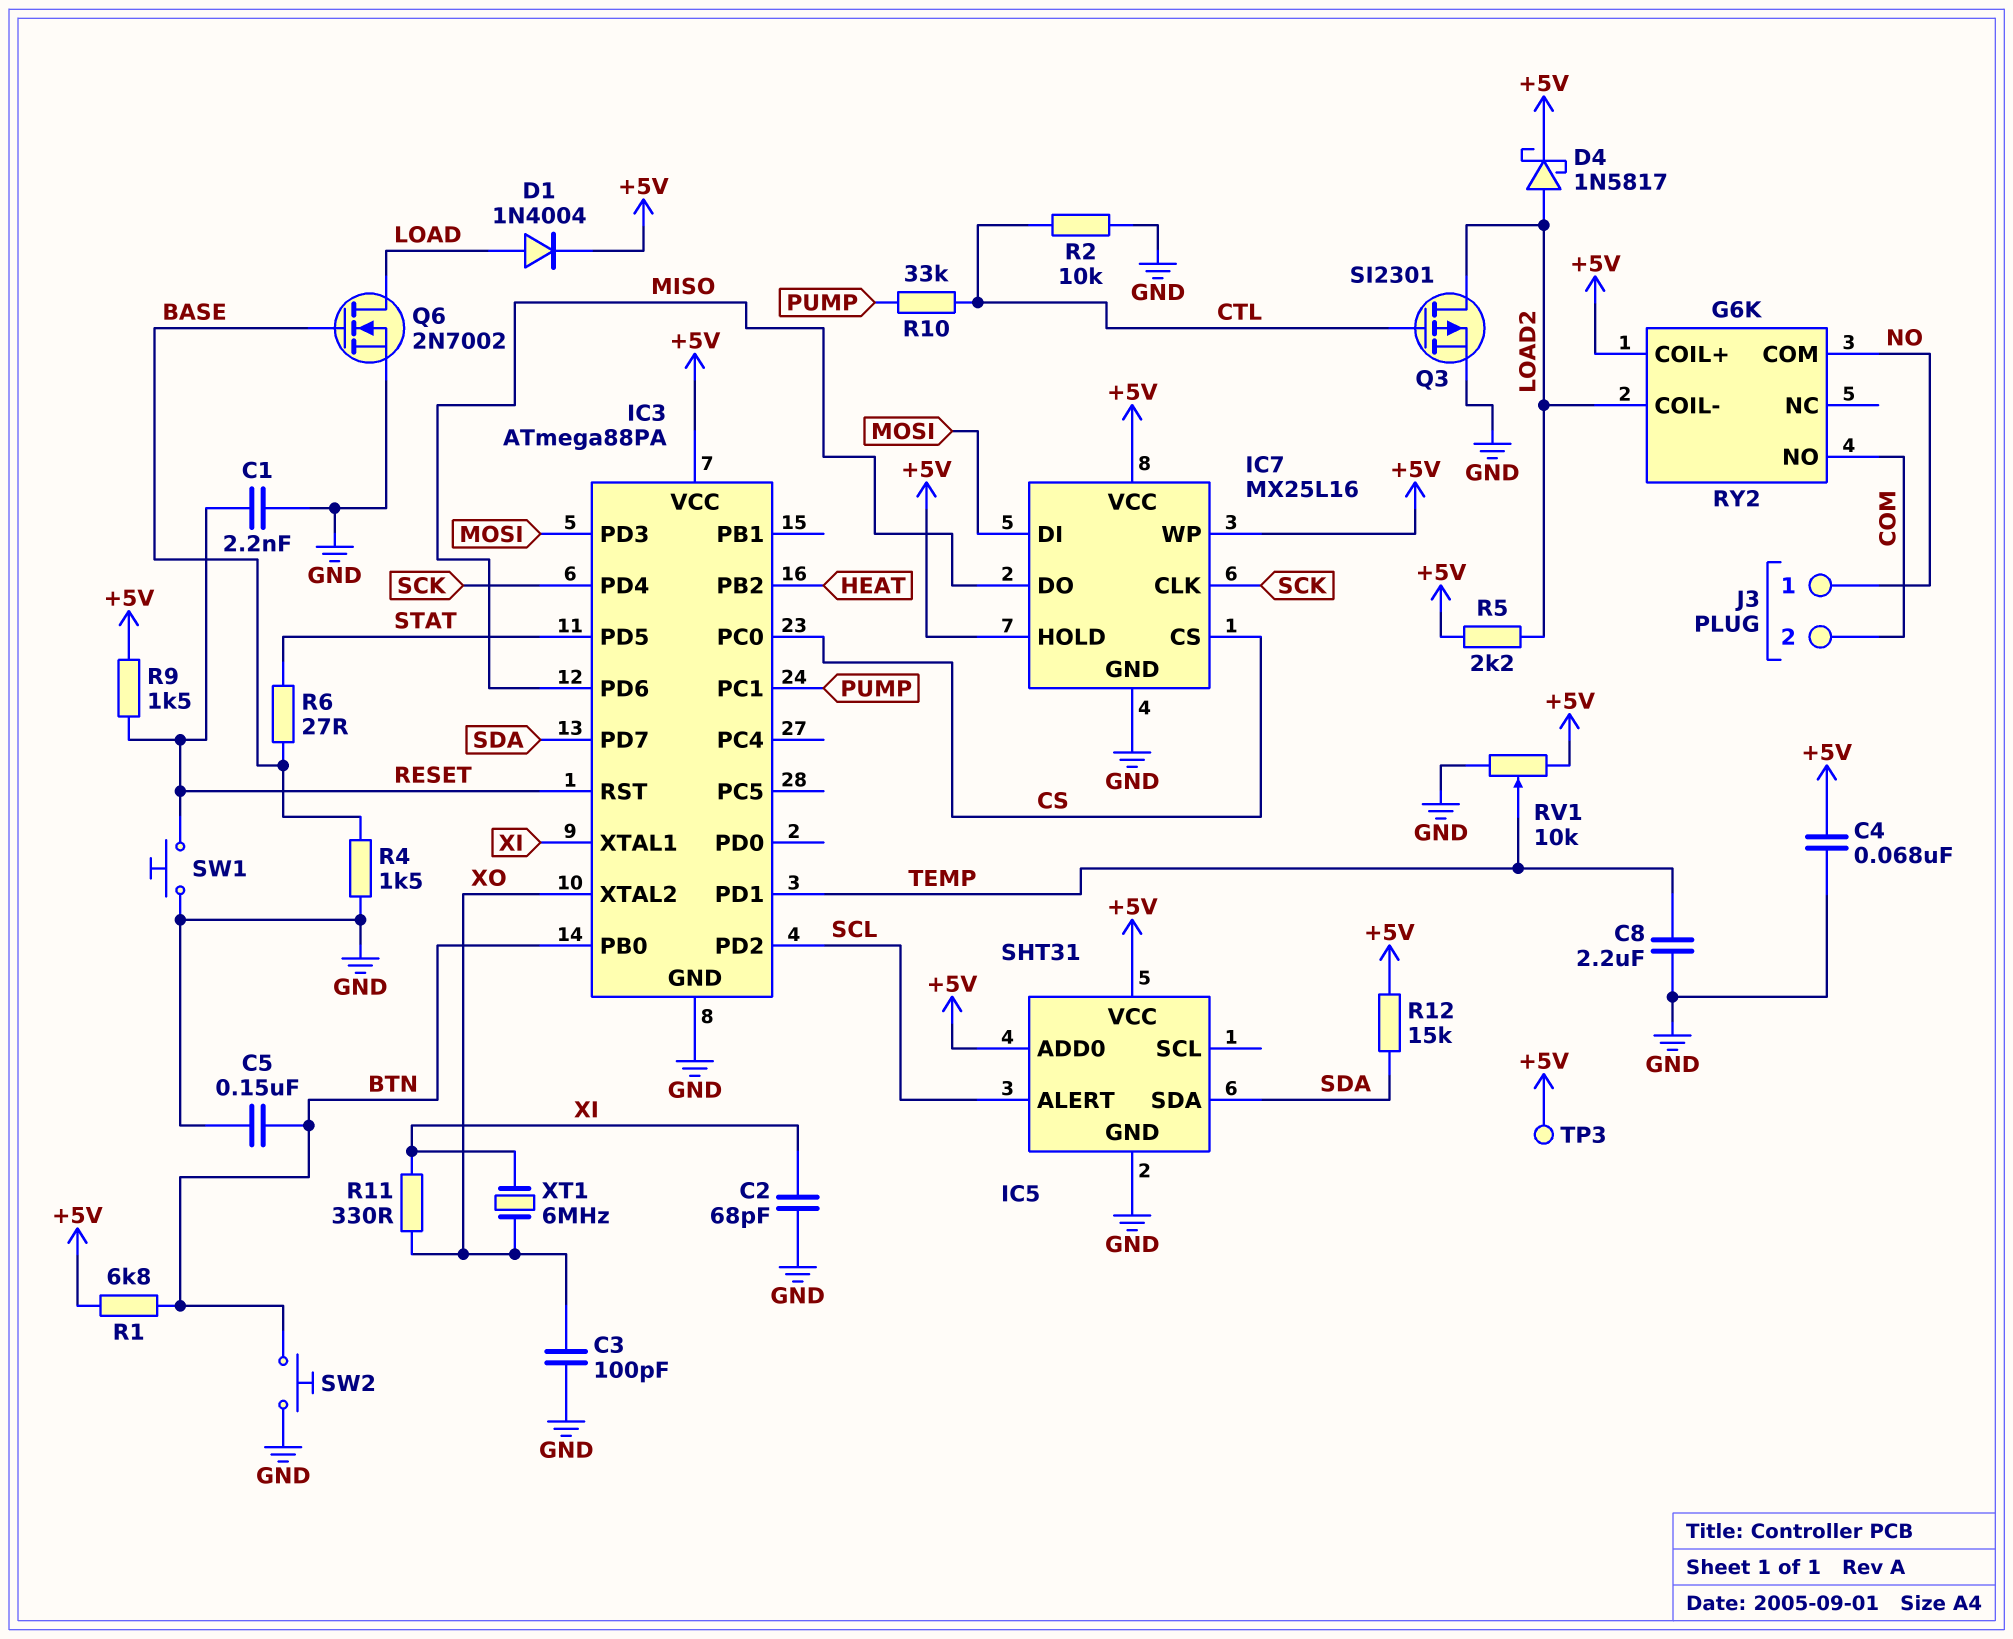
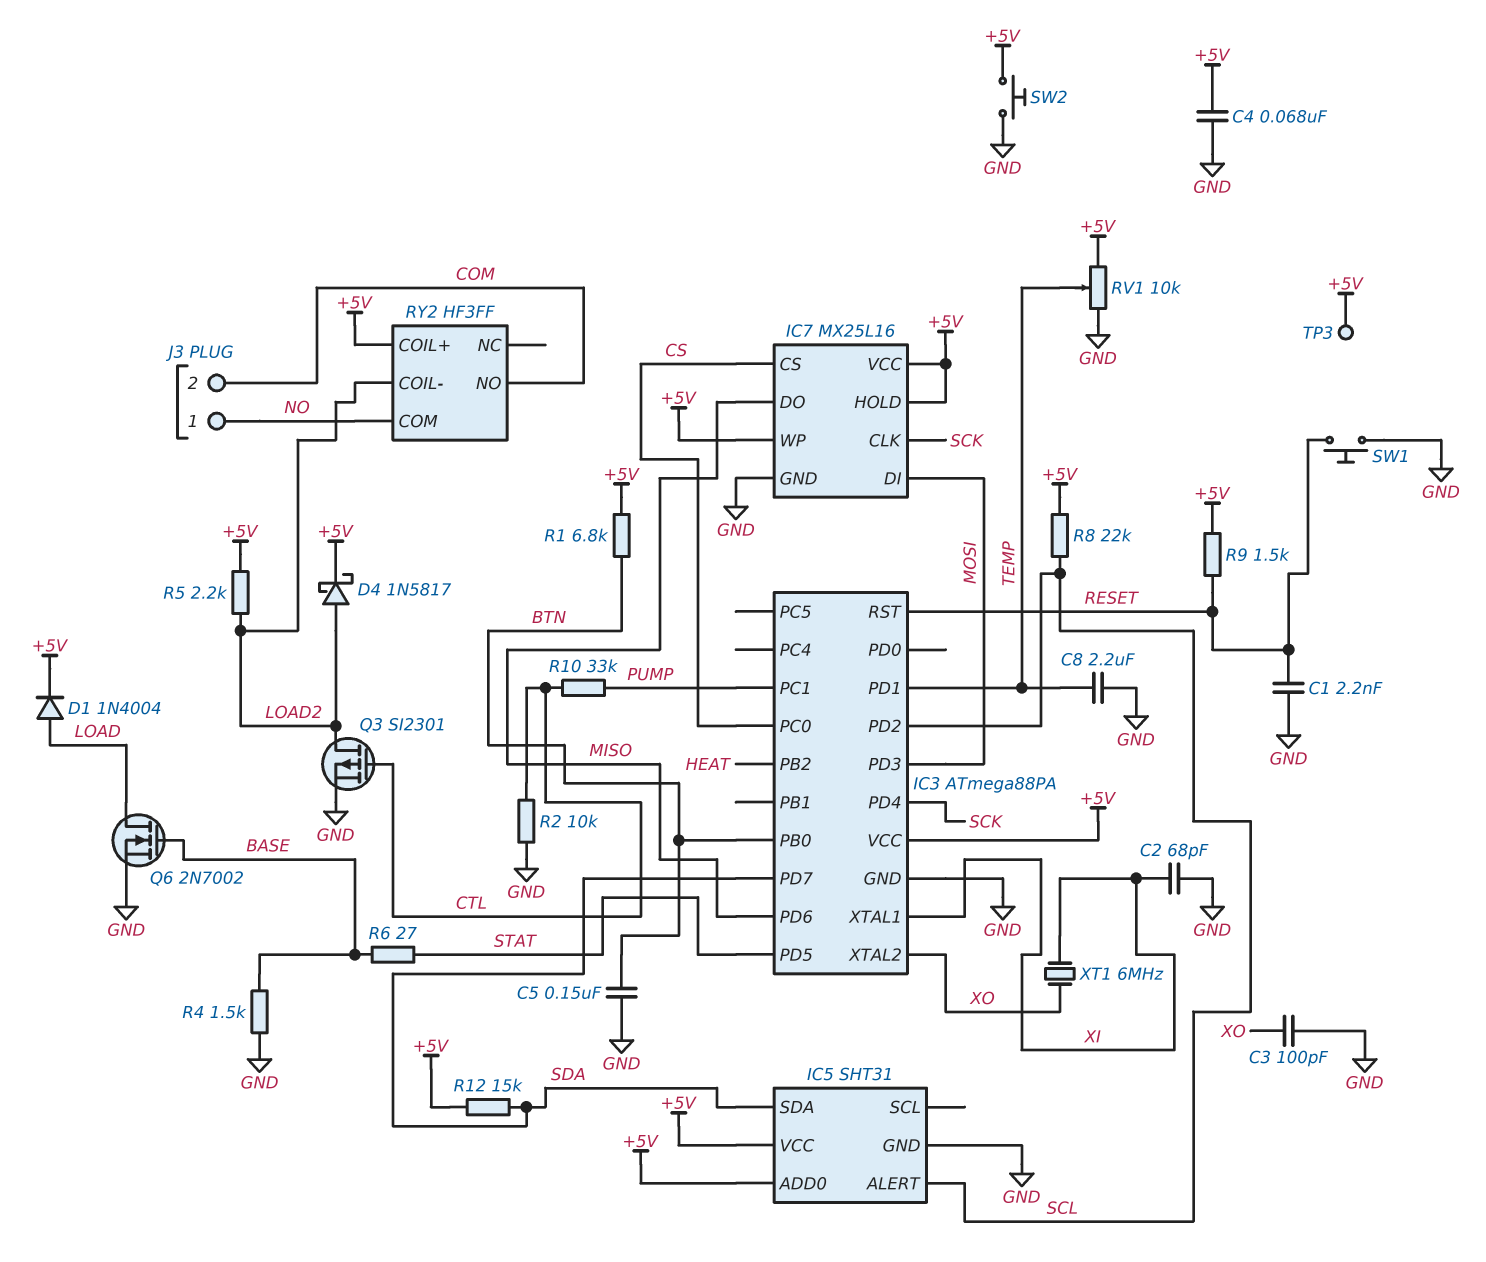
R8: none -> 22k (+5V, SCL)
R11: 330 (XI, XO) -> none
RY2: G6K -> HF3FF
SW2: button (BTN, GND) -> button (+5V, GND)

